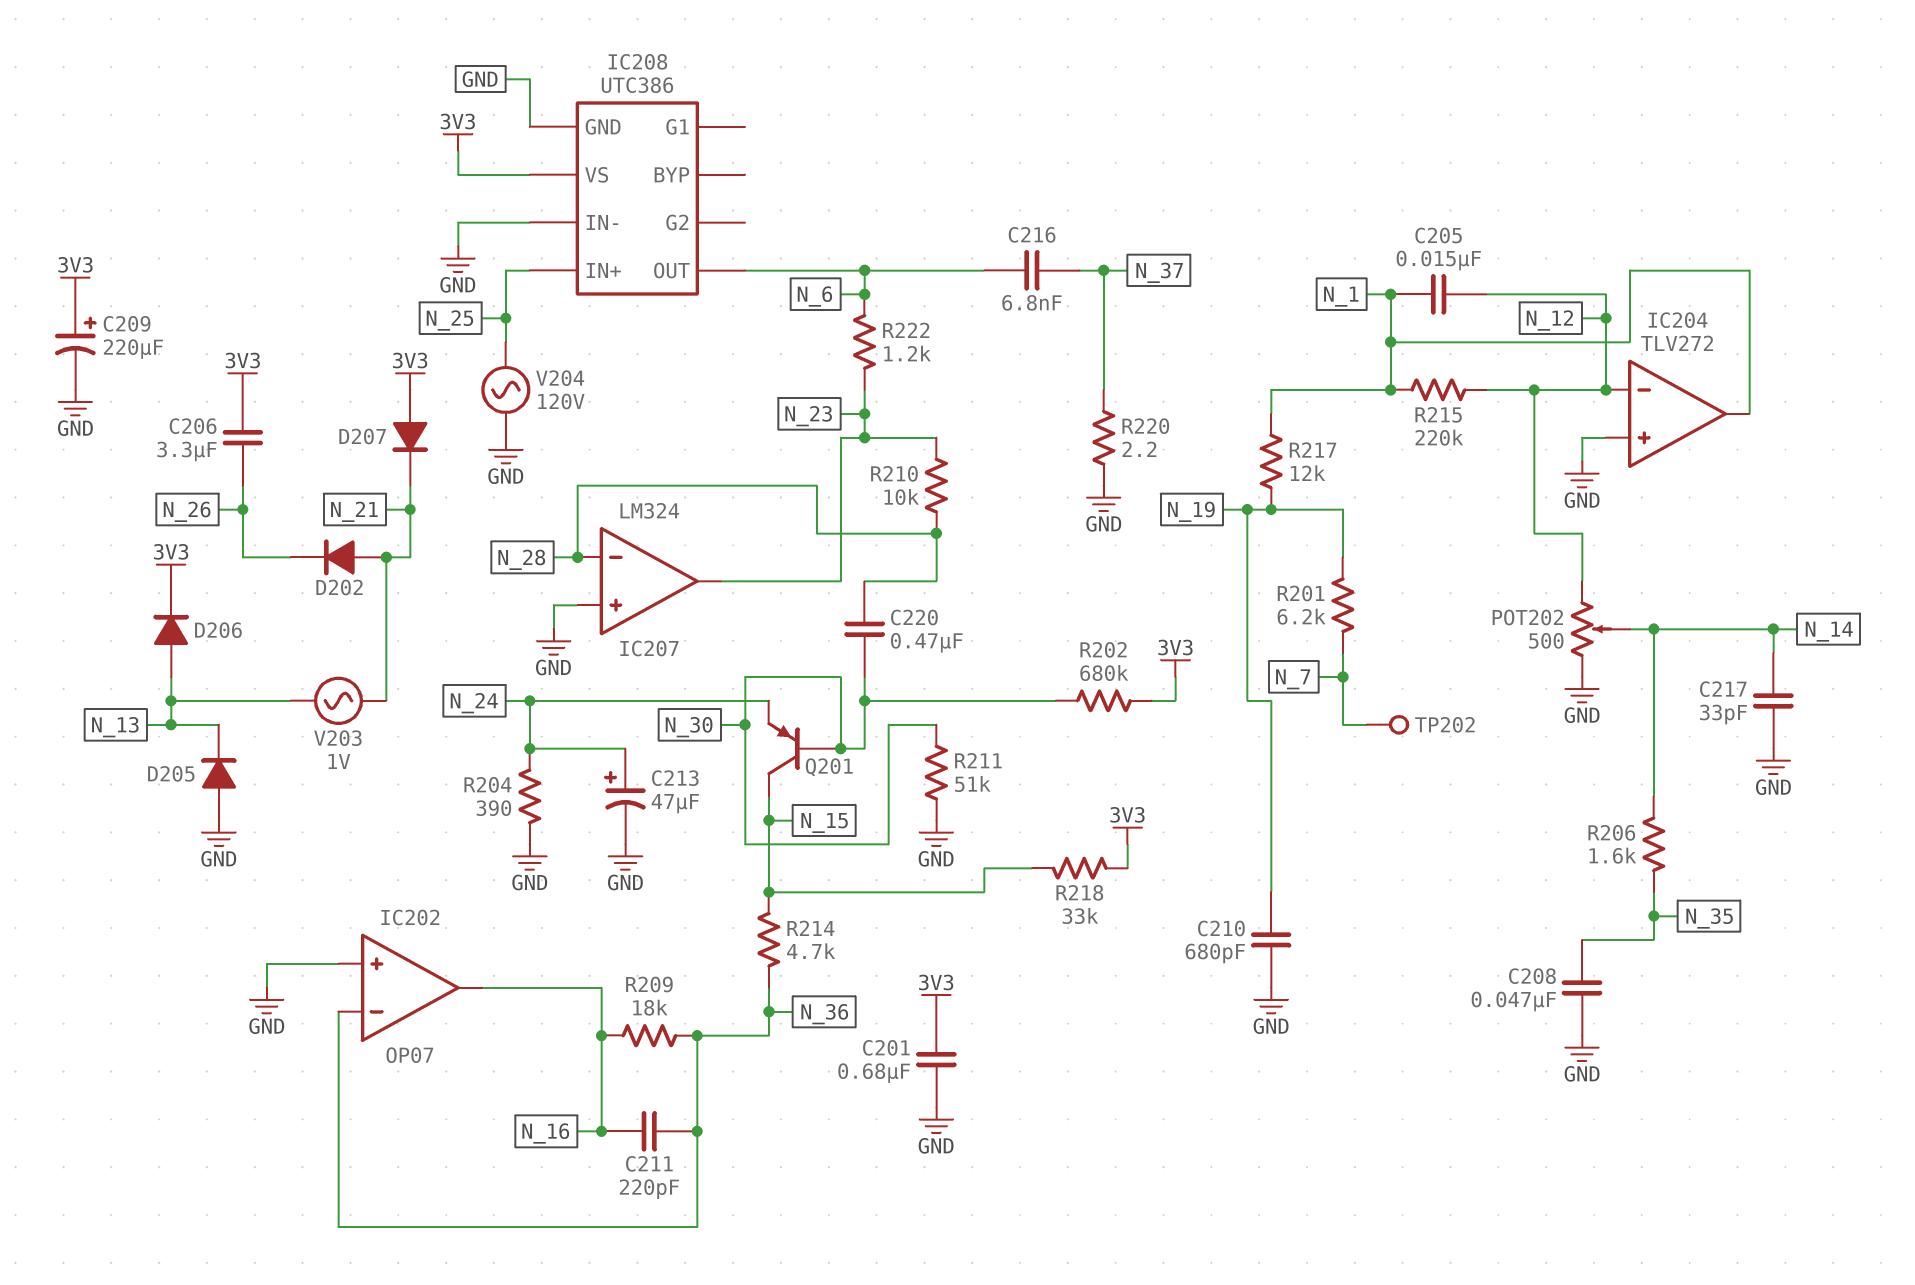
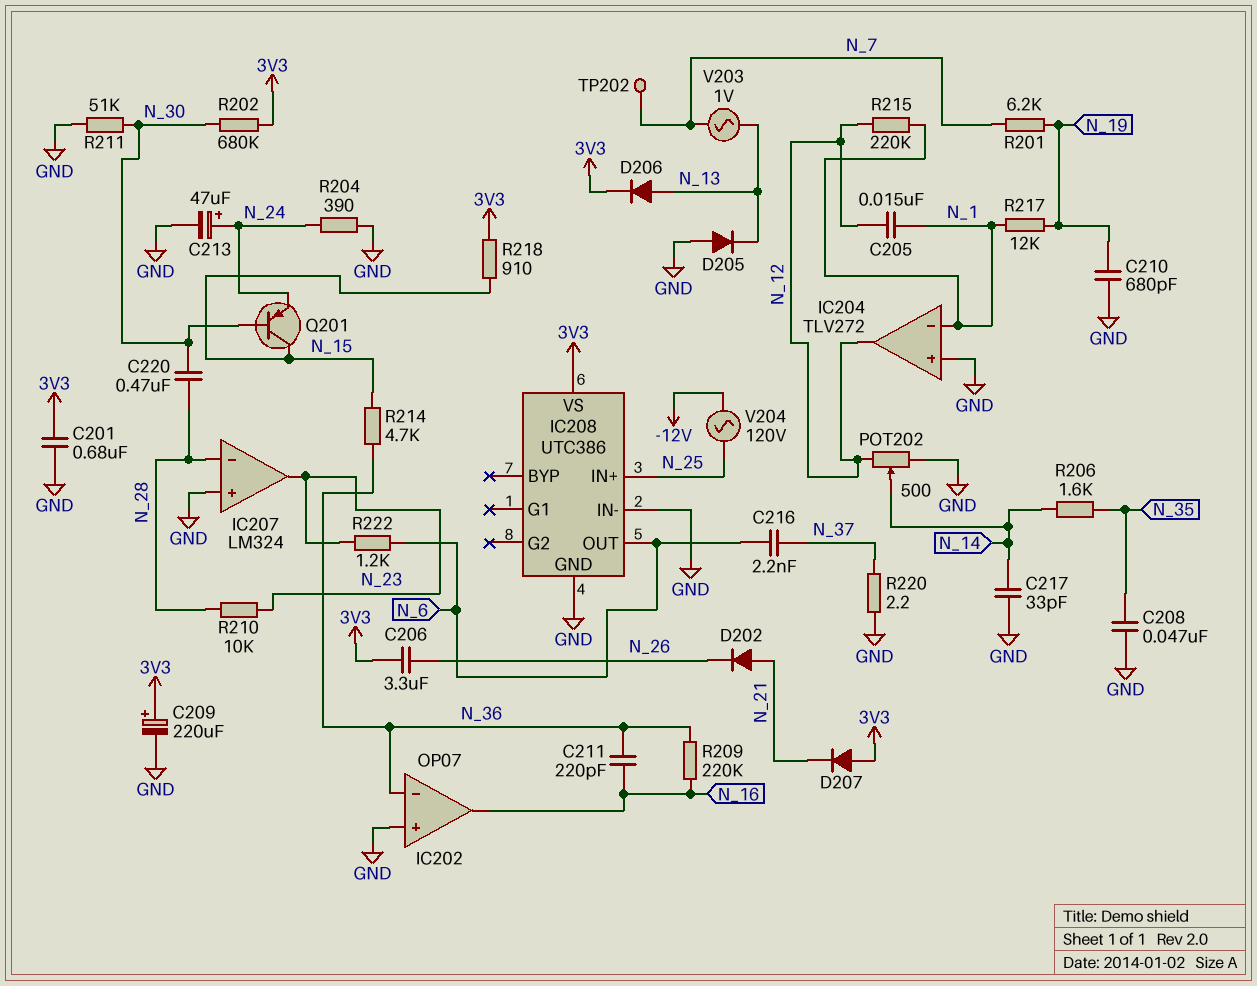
C216: 6.8nF (N_6, N_37) -> 2.2nF (N_6, N_37)
IC204 pin in-: N_12 -> N_1
IC204 pin out: N_1 -> N_12
R209: 18k (N_16, N_36) -> 220k (N_16, N_36)
R218: 33k (3V3, N_15) -> 910 (3V3, N_15)
V203: AC 1V (N_13, N_21) -> AC 1V (N_7, N_13)
V204: AC 120V (GND, N_25) -> AC 120V (-12V, N_25)

